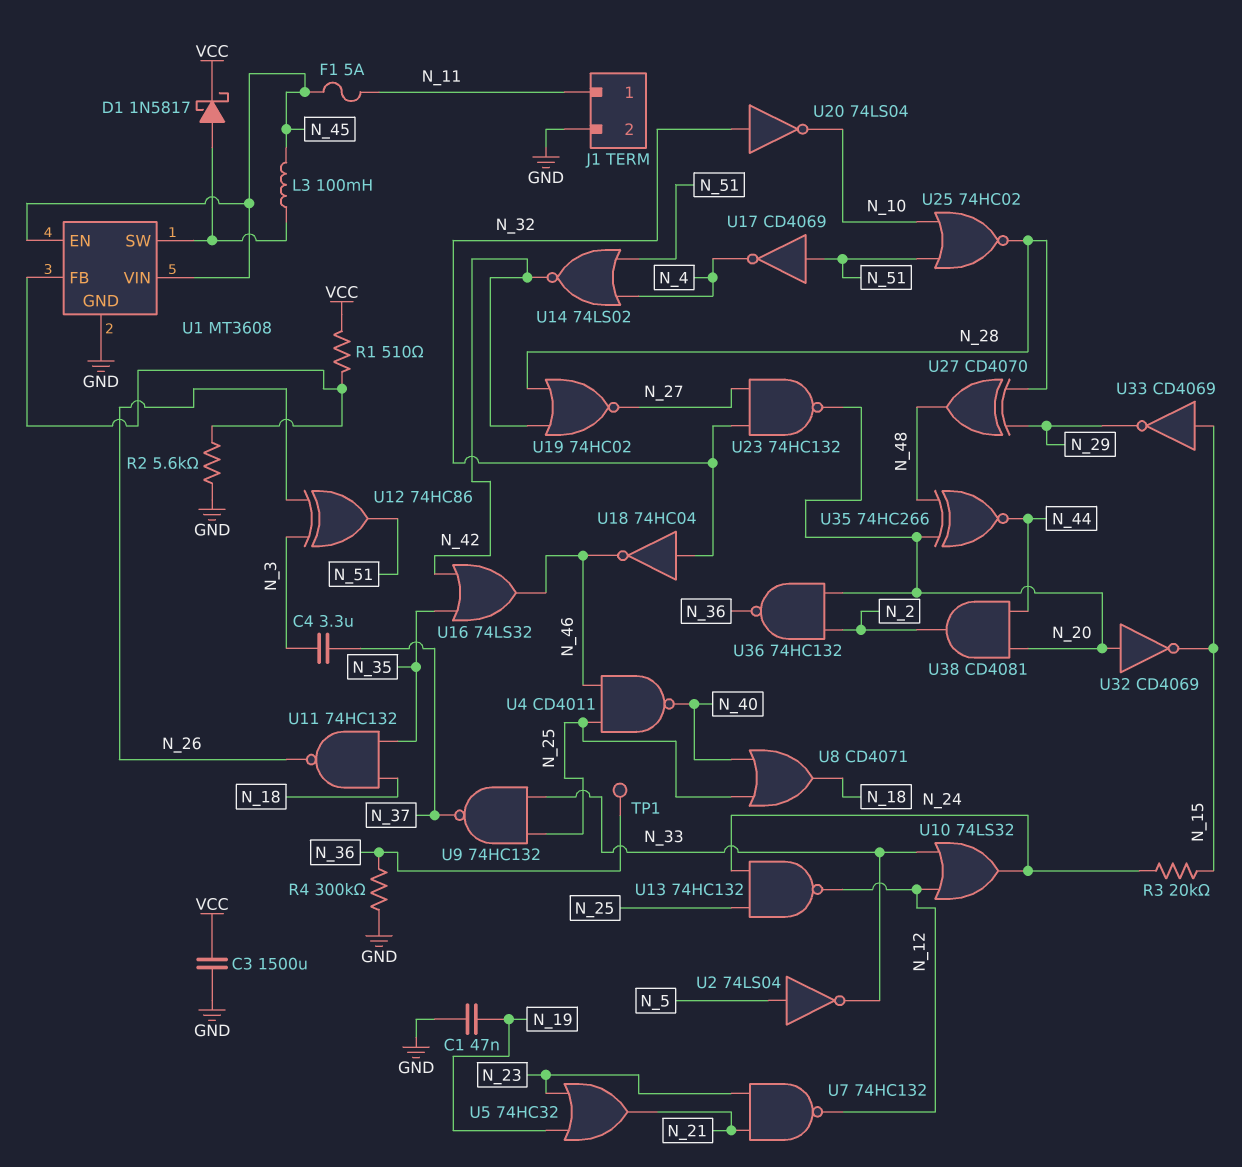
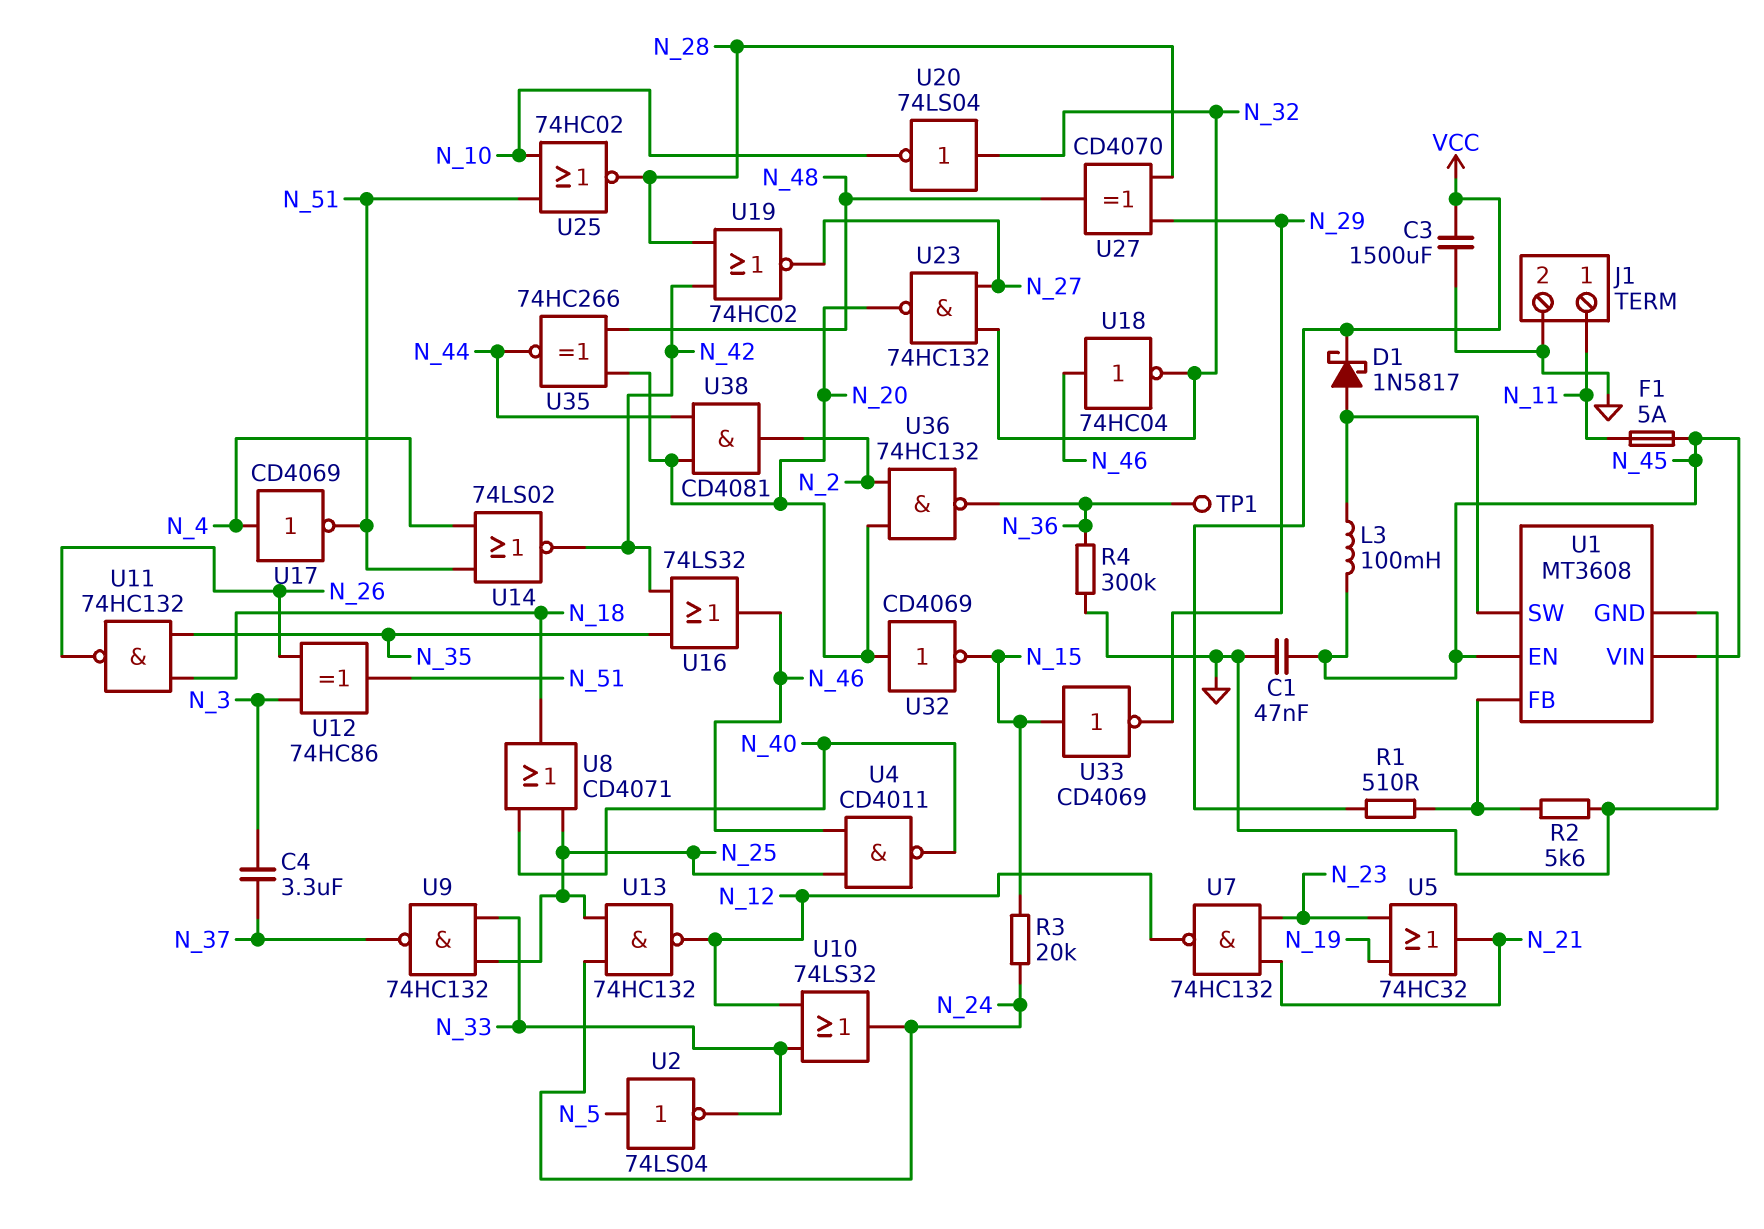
C1: 47nF (GND, N_19) -> 47nF (GND, N_45)
U17: NOT CD4069 (in N_51, out N_4) -> NOT CD4069 (in N_4, out N_51)
U18: NOT 74HC04 (in N_32, out N_46) -> NOT 74HC04 (in N_46, out N_32)

